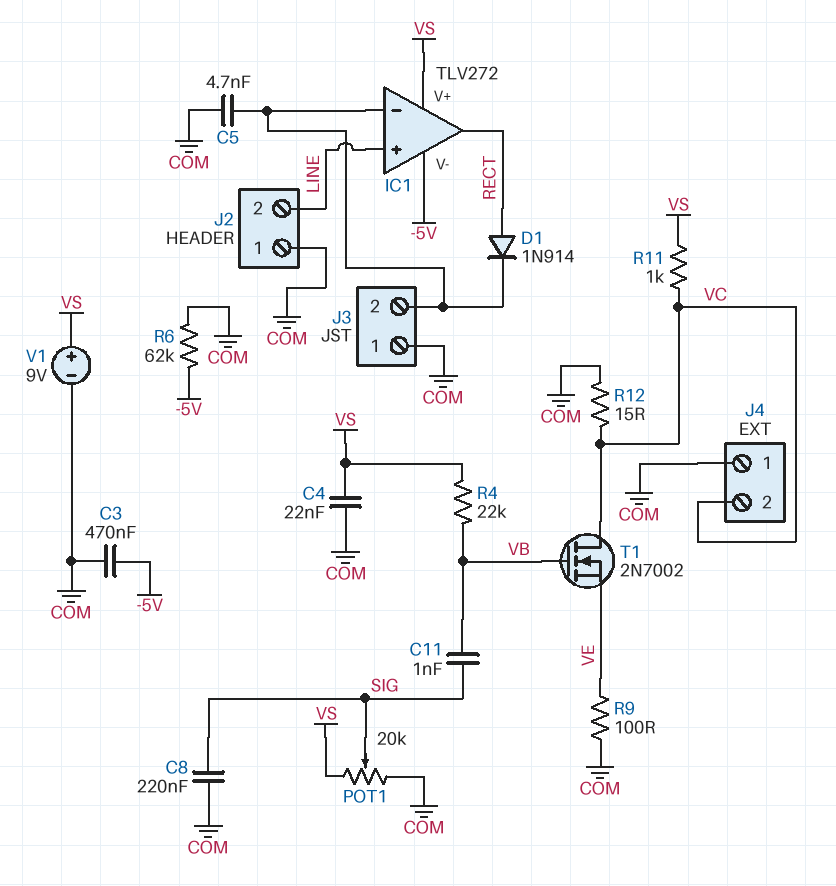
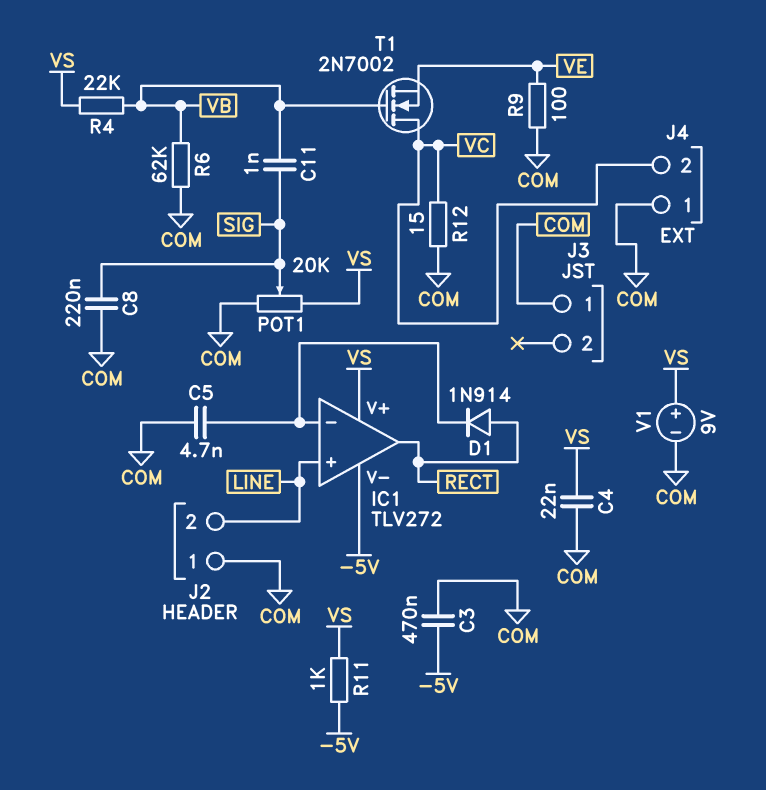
J3 pin 2: IC1/in- -> none
R6: 62k (-5V, COM) -> 62k (COM, VB)
R11: 1k (VC, VS) -> 1k (-5V, VS)

